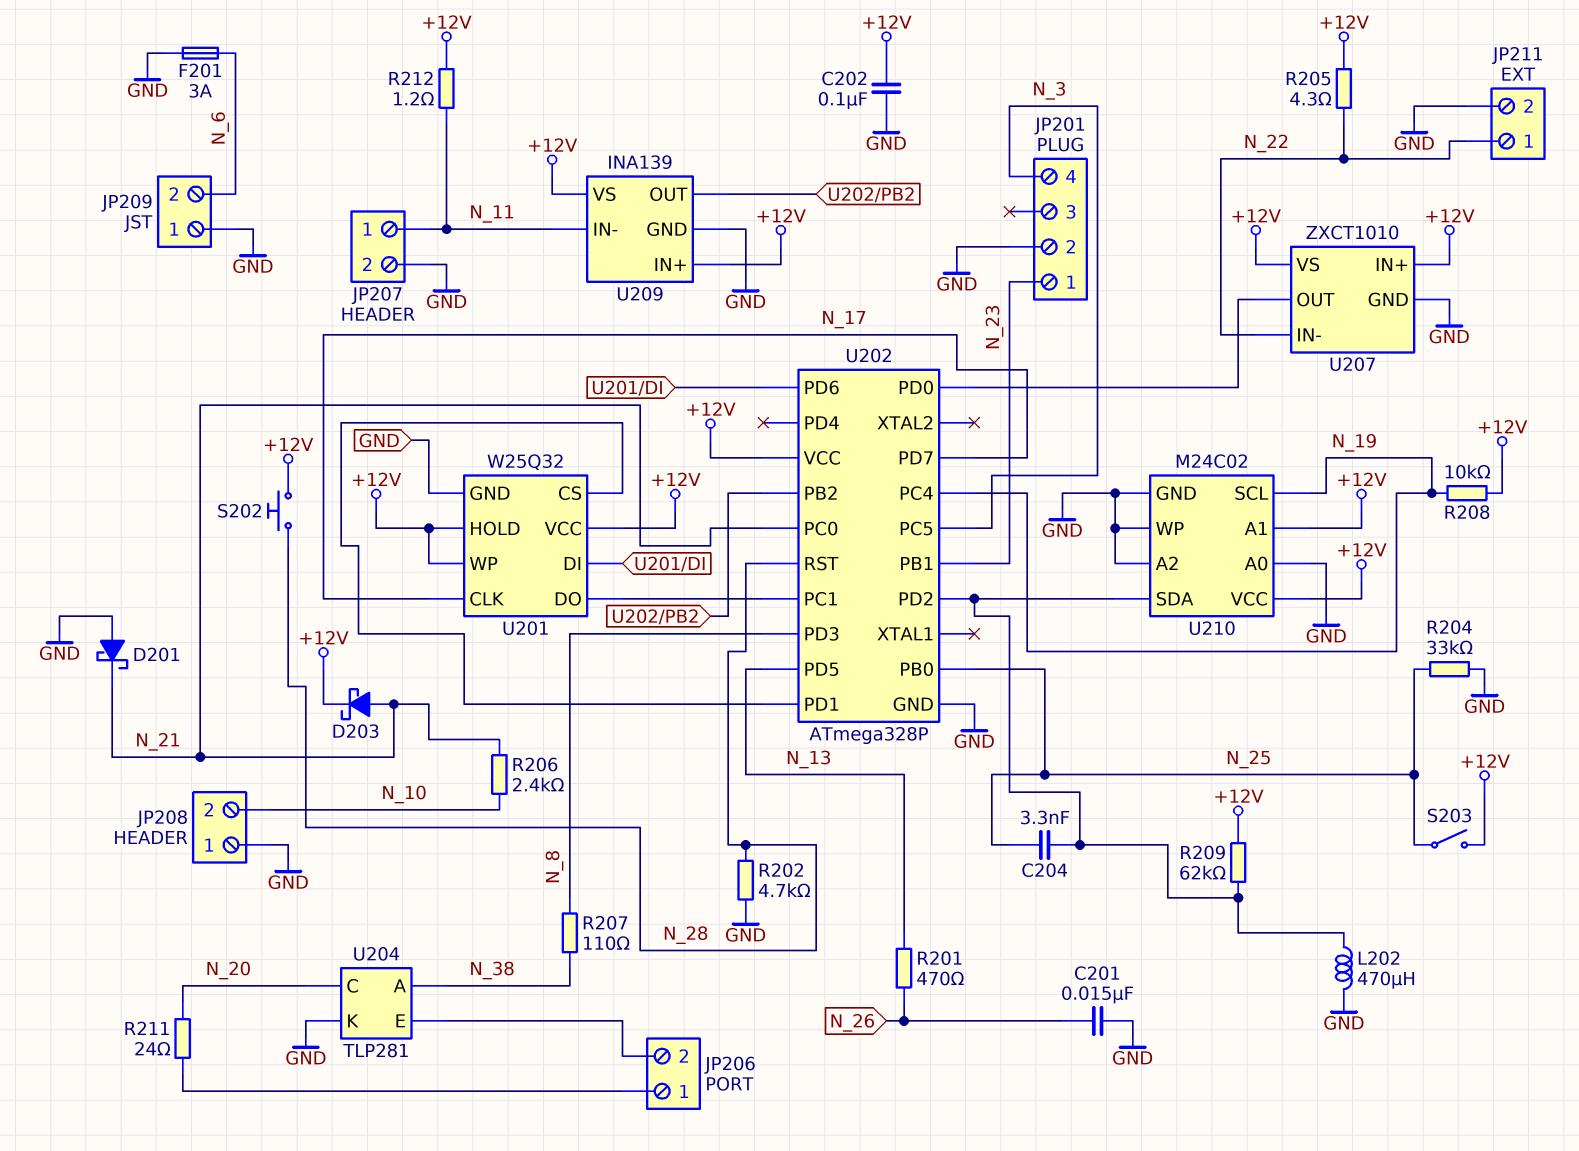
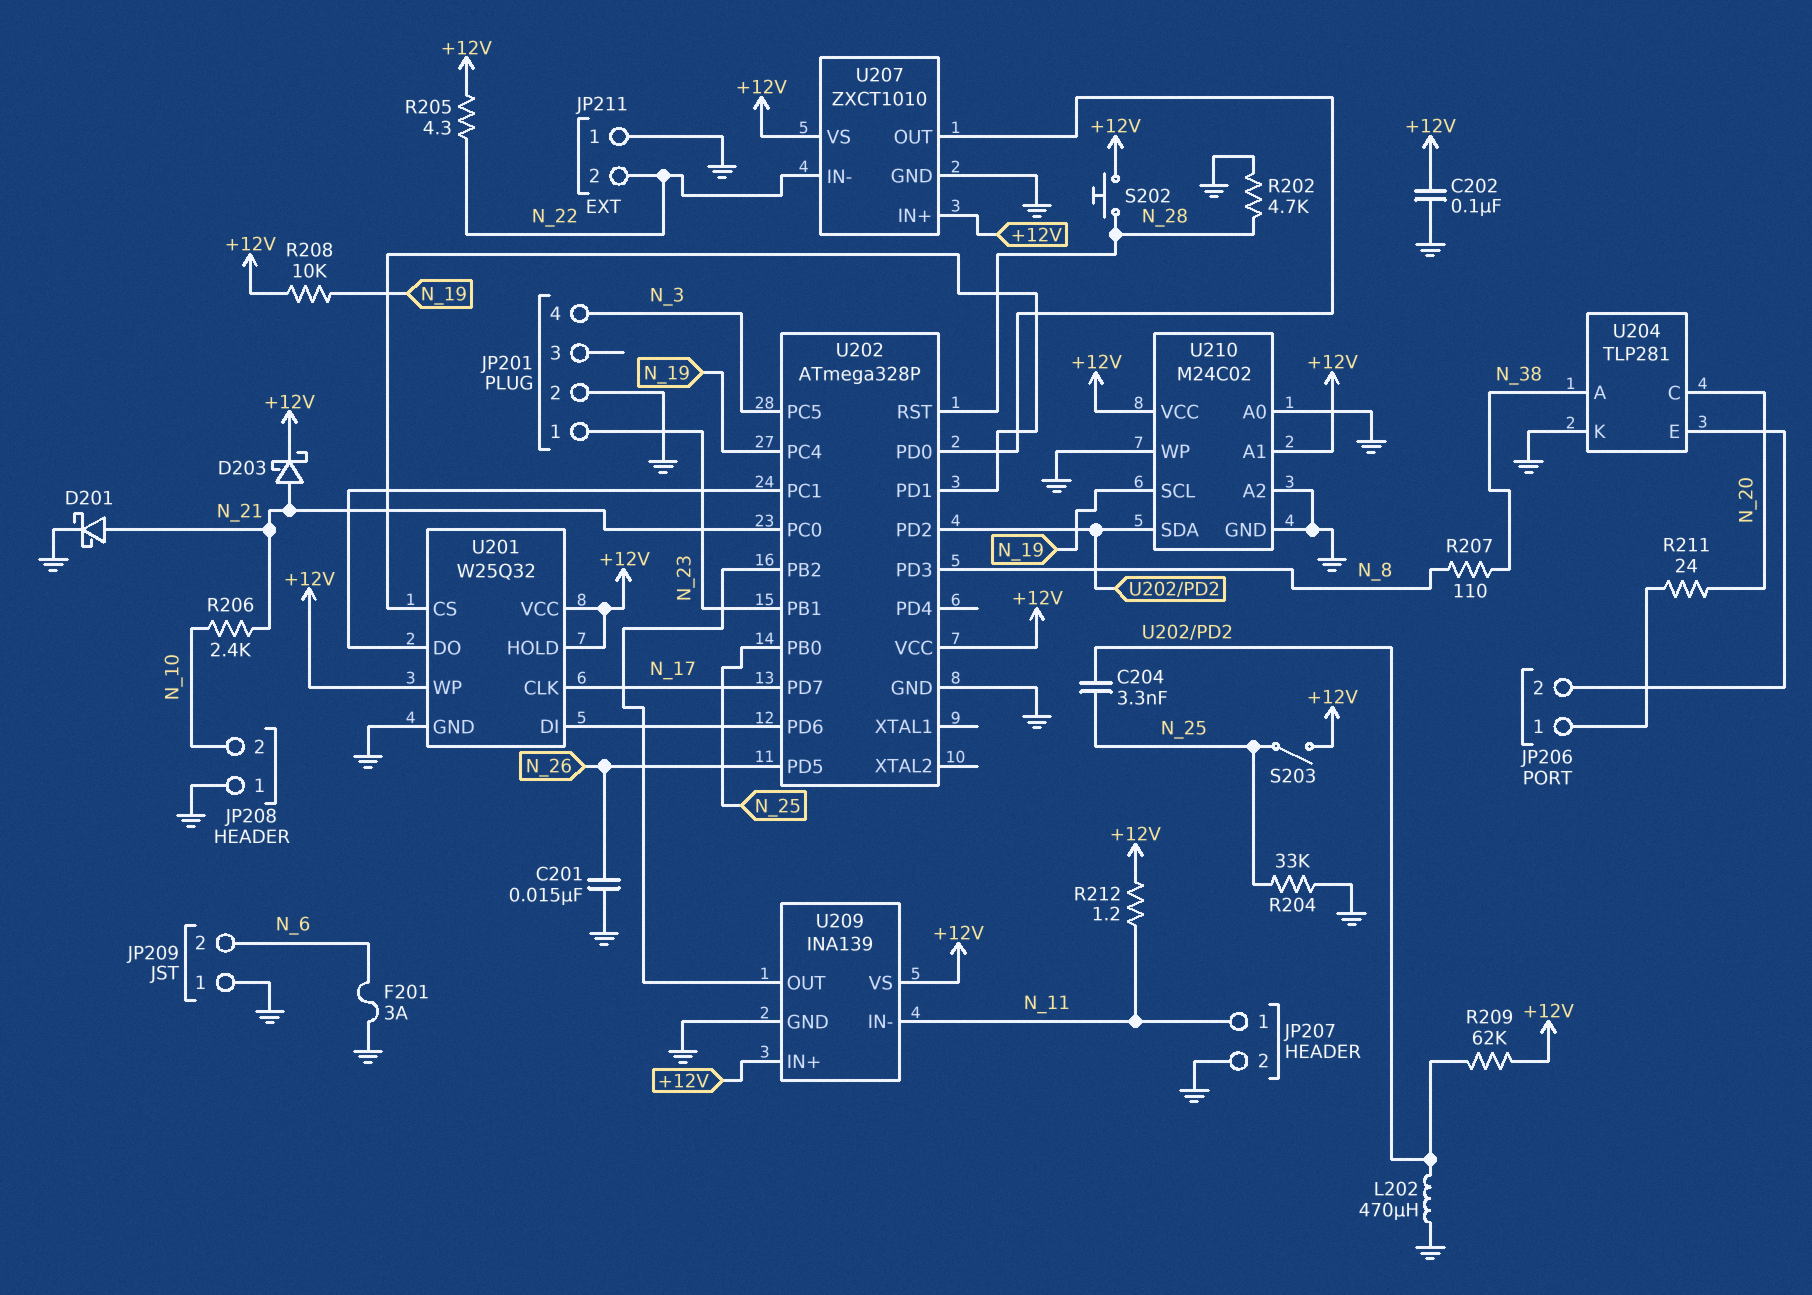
D201: schottky (A GND, K N_21) -> schottky (A N_21, K GND)
JP211 pin 1: N_22 -> GND
JP211 pin 2: GND -> N_22
R201: 470 (N_13, N_26) -> none
U202 pin PD5: N_13 -> N_26

